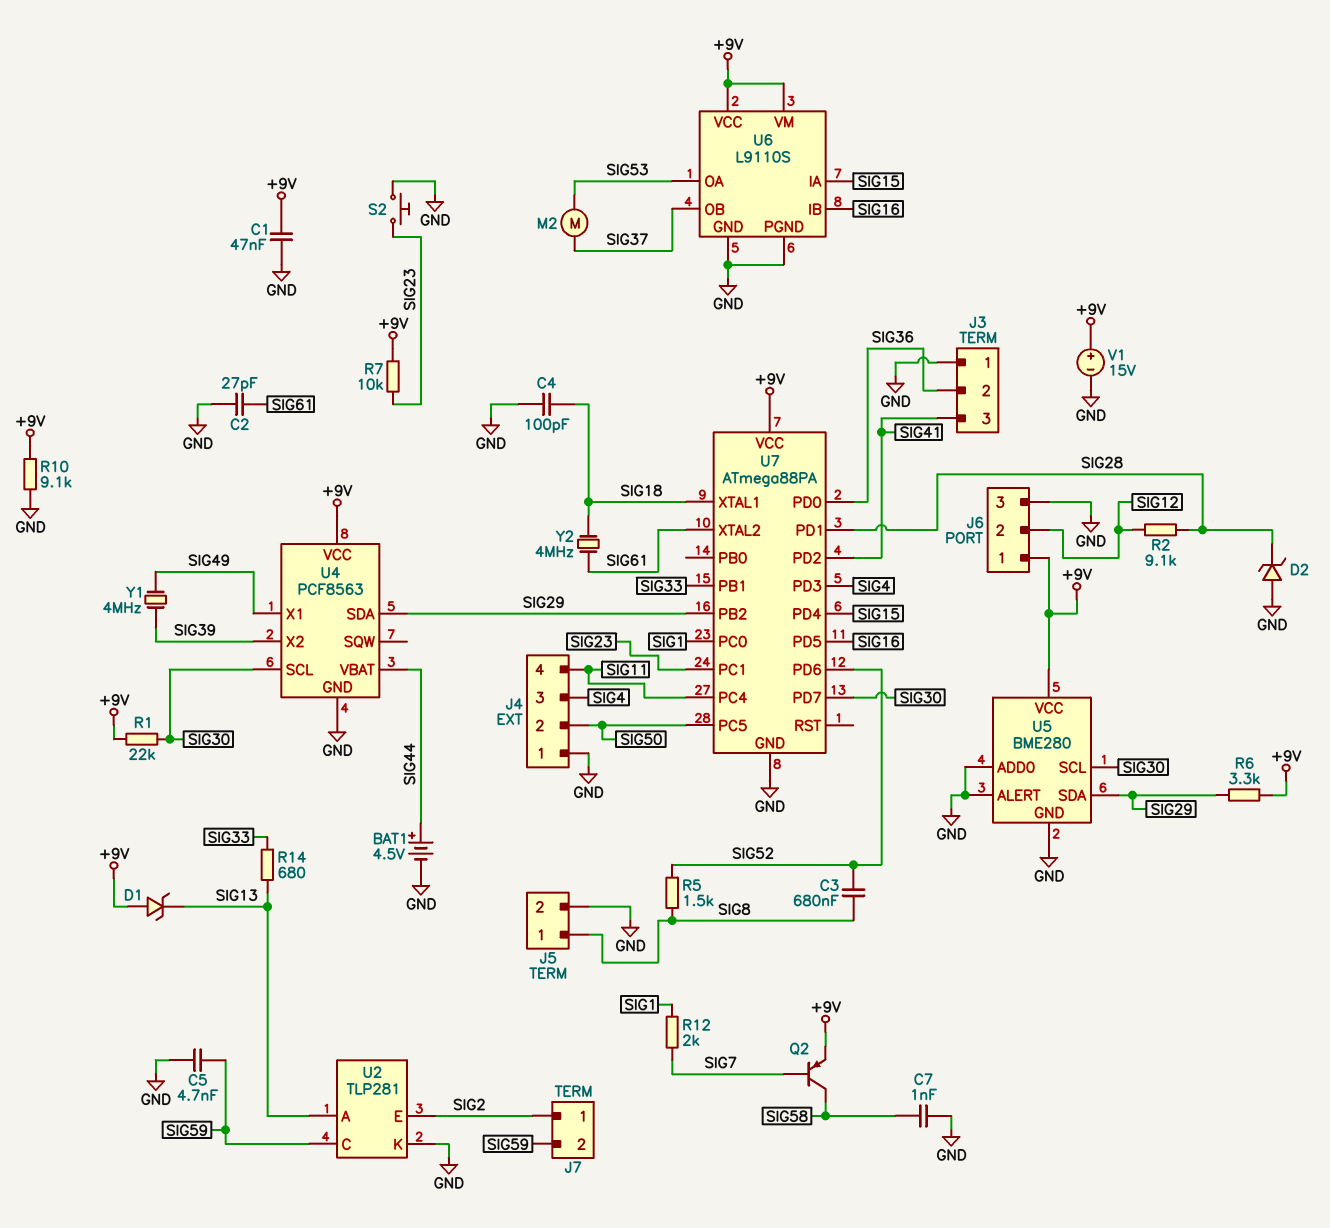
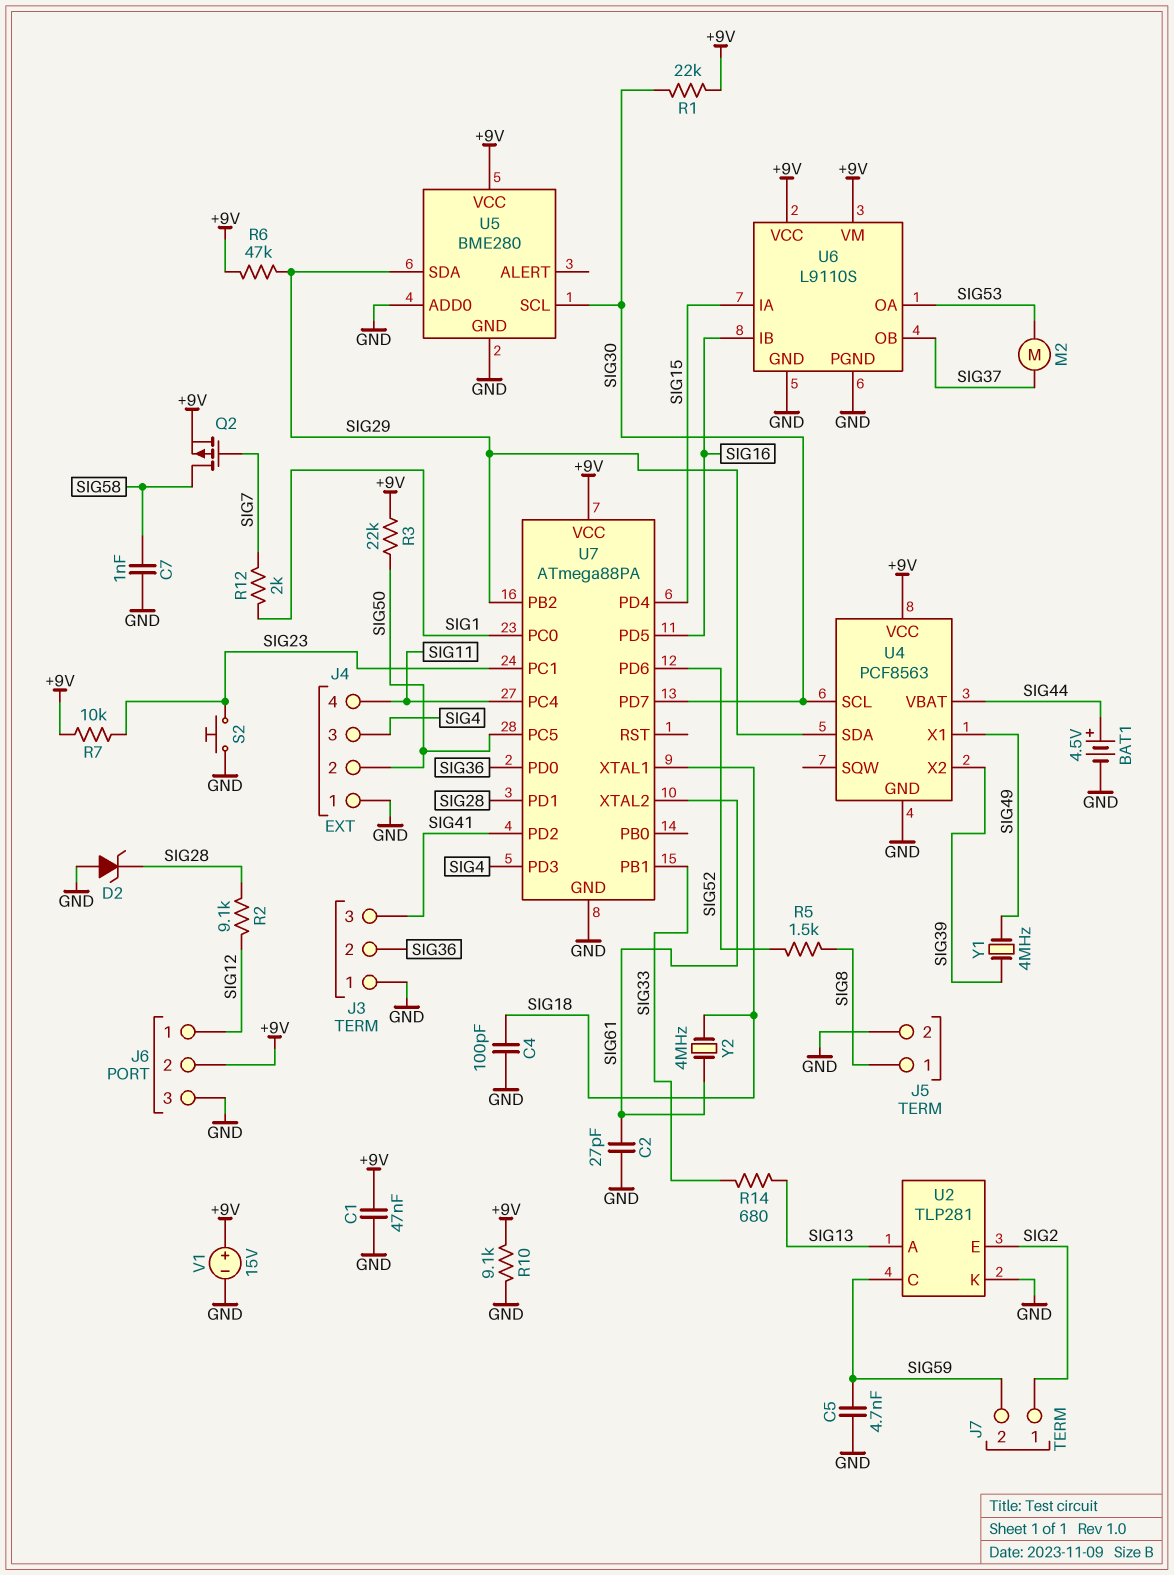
C3: 680nF (SIG8, SIG52) -> none
D1: zener (A +9V, K SIG13) -> none
J6 pin 1: +9V -> SIG12
J6 pin 2: SIG12 -> +9V
Q2: PNP (B SIG7, C SIG58, E +9V) -> PMOS (G SIG7, D SIG58, S +9V)
R3: none -> 22k (+9V, SIG50)
R6: 3.3k (+9V, SIG29) -> 47k (+9V, SIG29)
U5 pin ALERT: GND -> none

